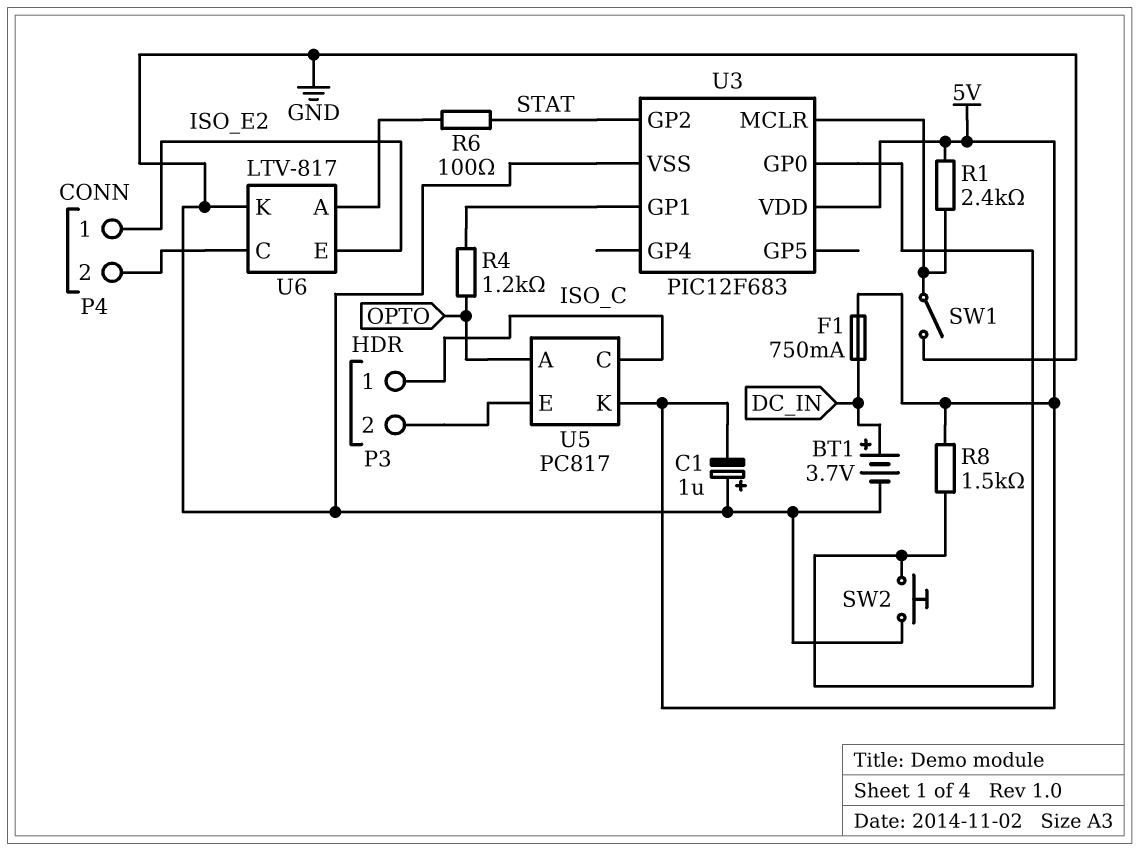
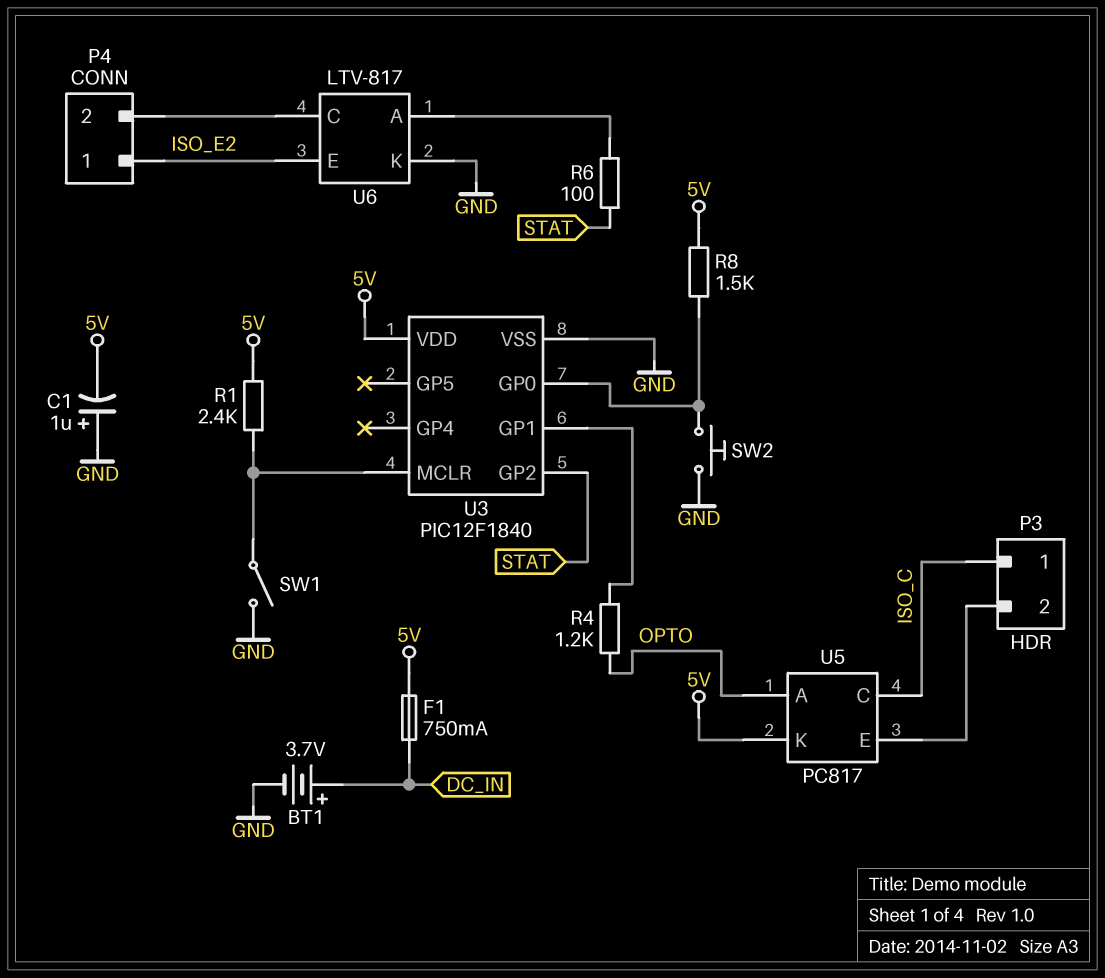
U3: PIC12F683 -> PIC12F1840

